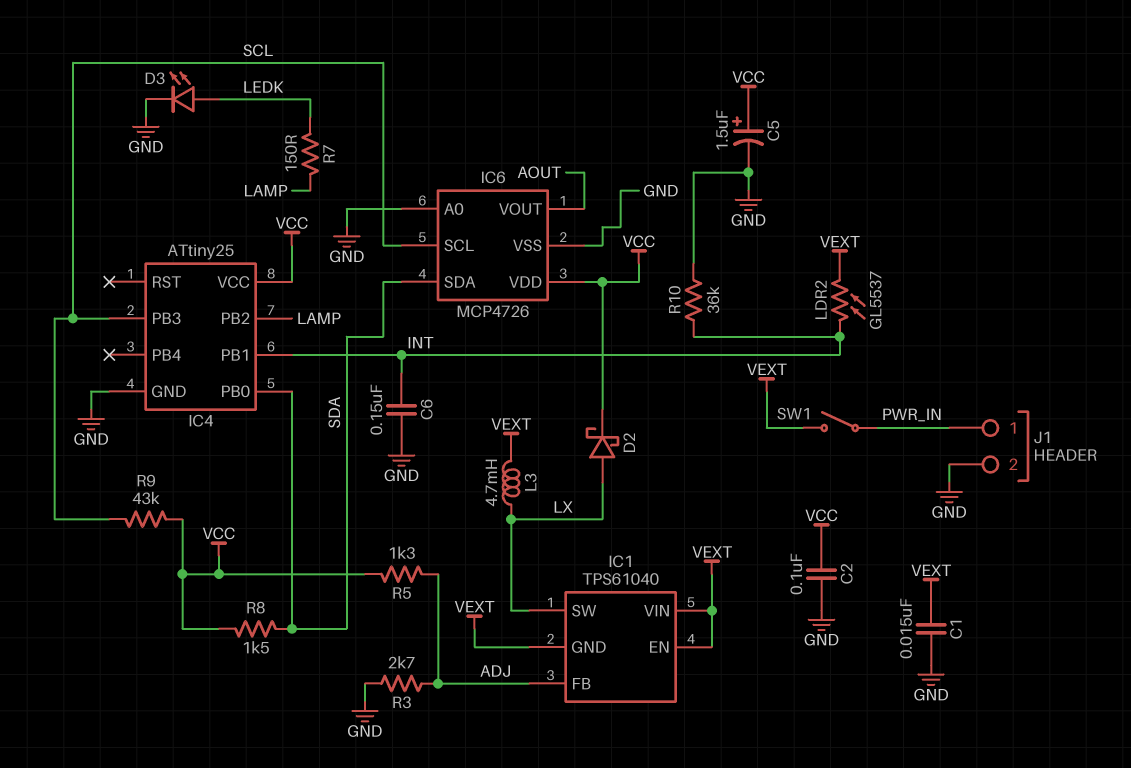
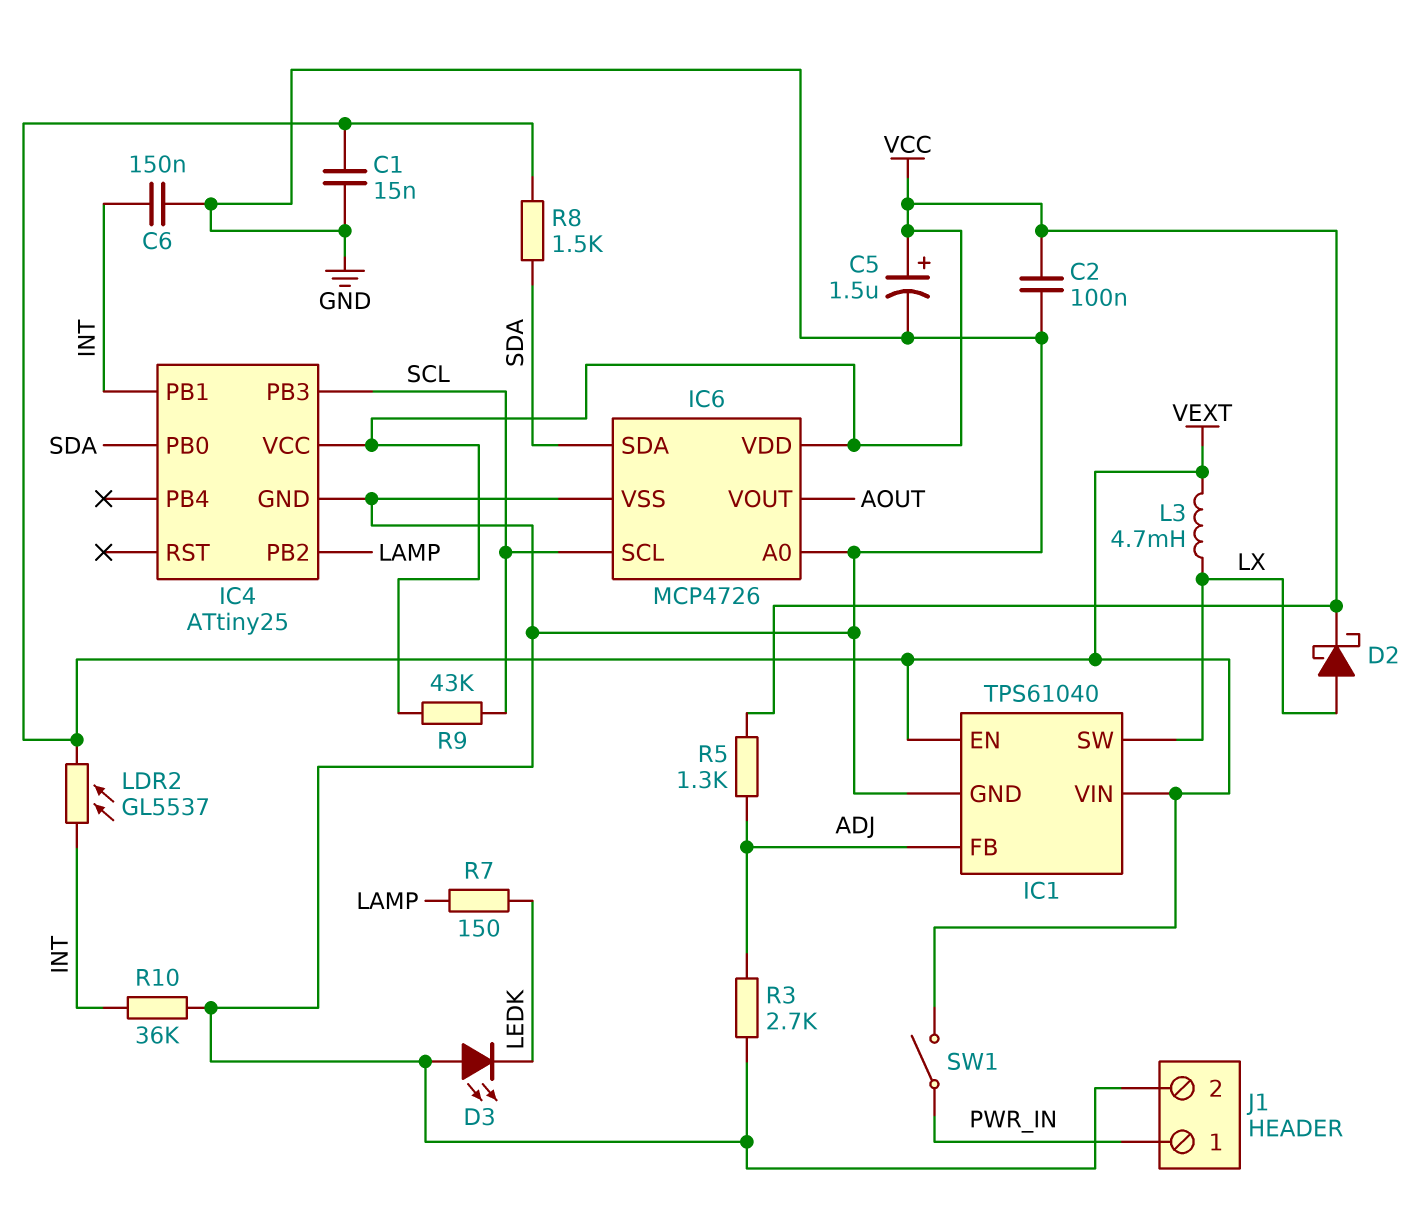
D3: LED (A LEDK, K GND) -> LED (A GND, K LEDK)
IC1 pin GND: VEXT -> GND
R8: 1.5k (SDA, VCC) -> 1.5k (SDA, VEXT)

